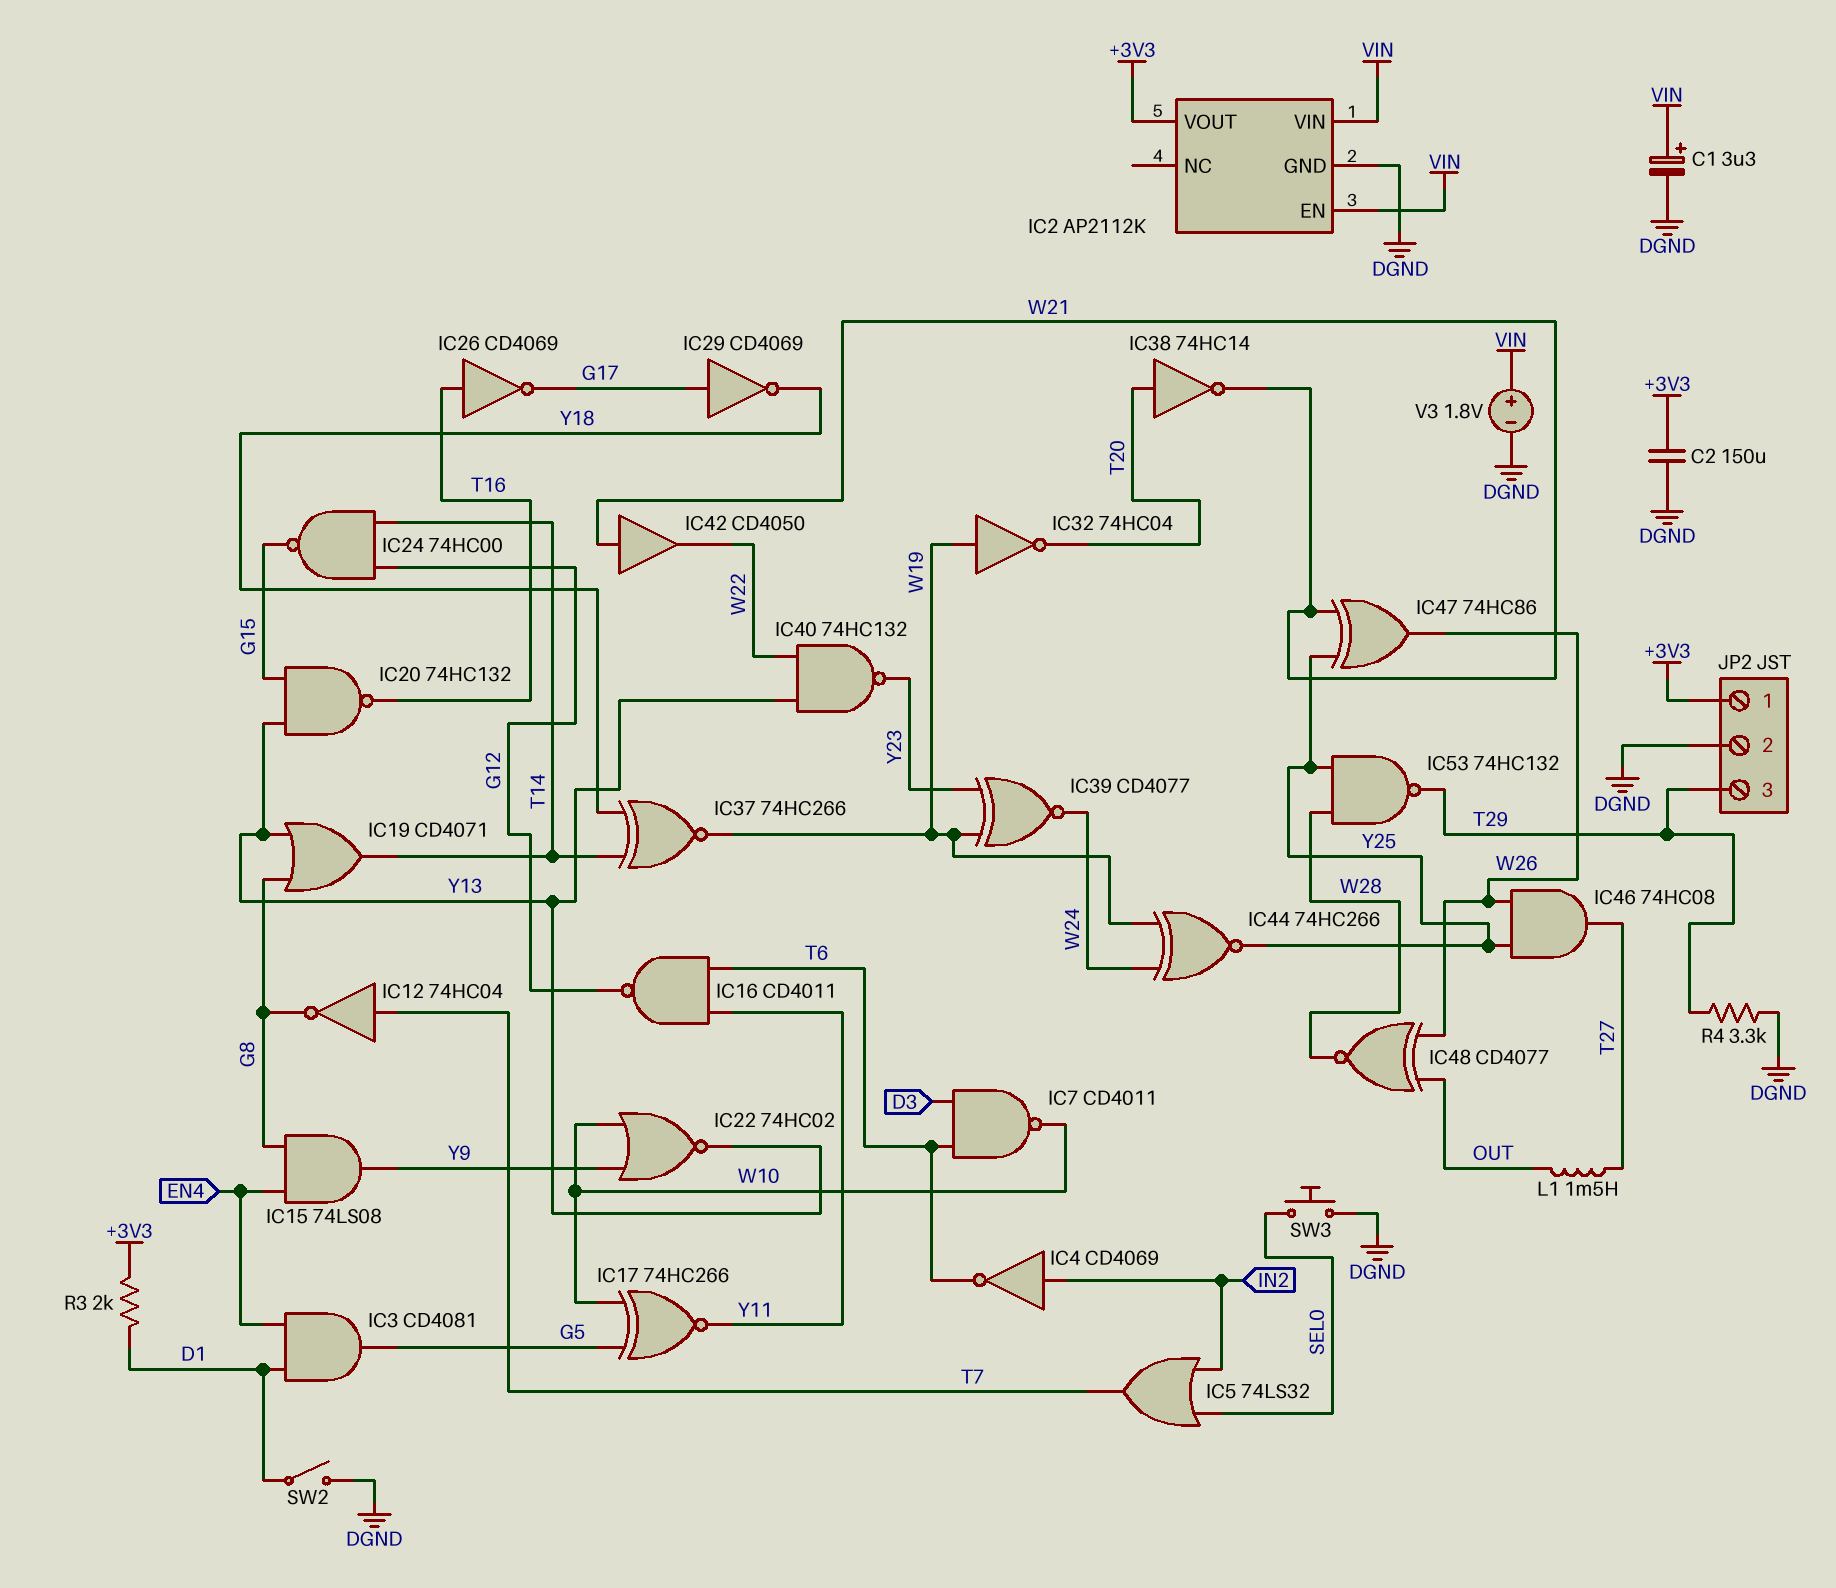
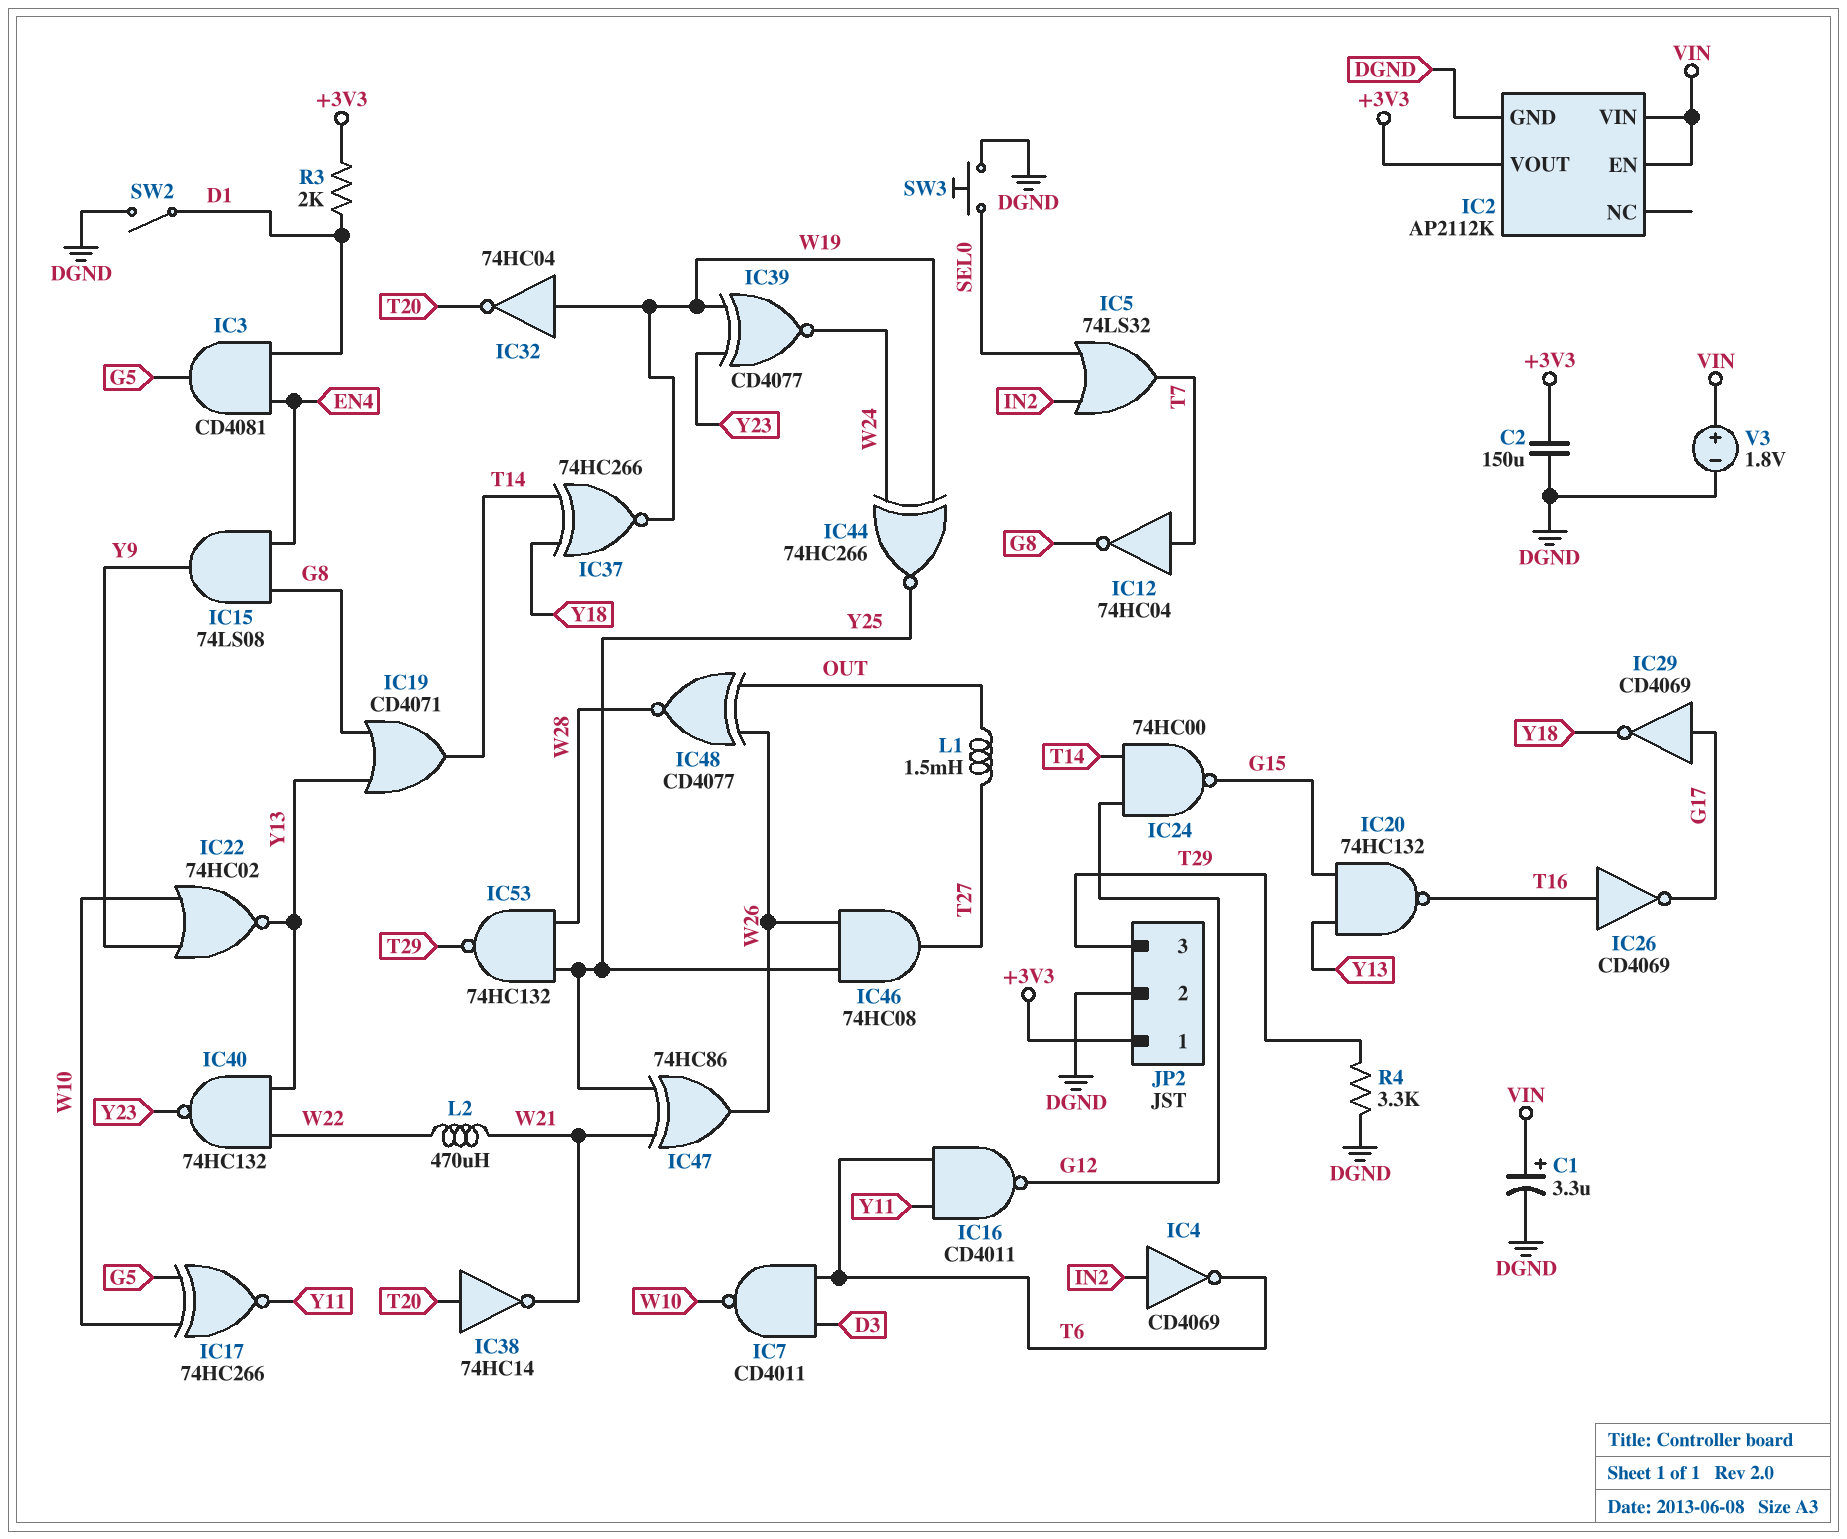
IC42: buffer CD4050 (in W21, out W22) -> none
L2: none -> 470uH (W21, W22)

